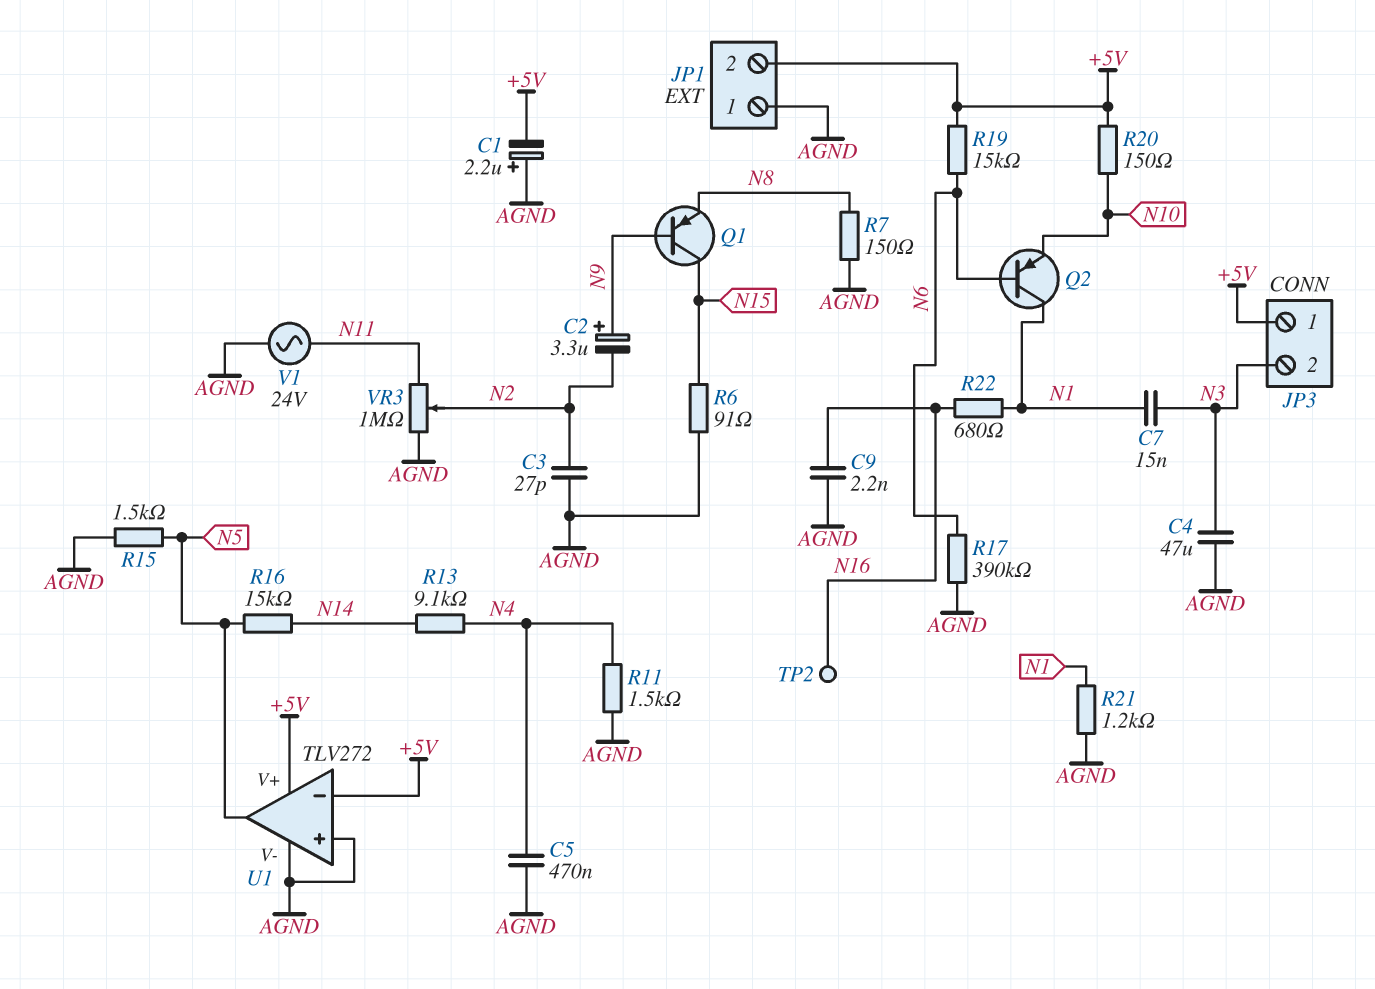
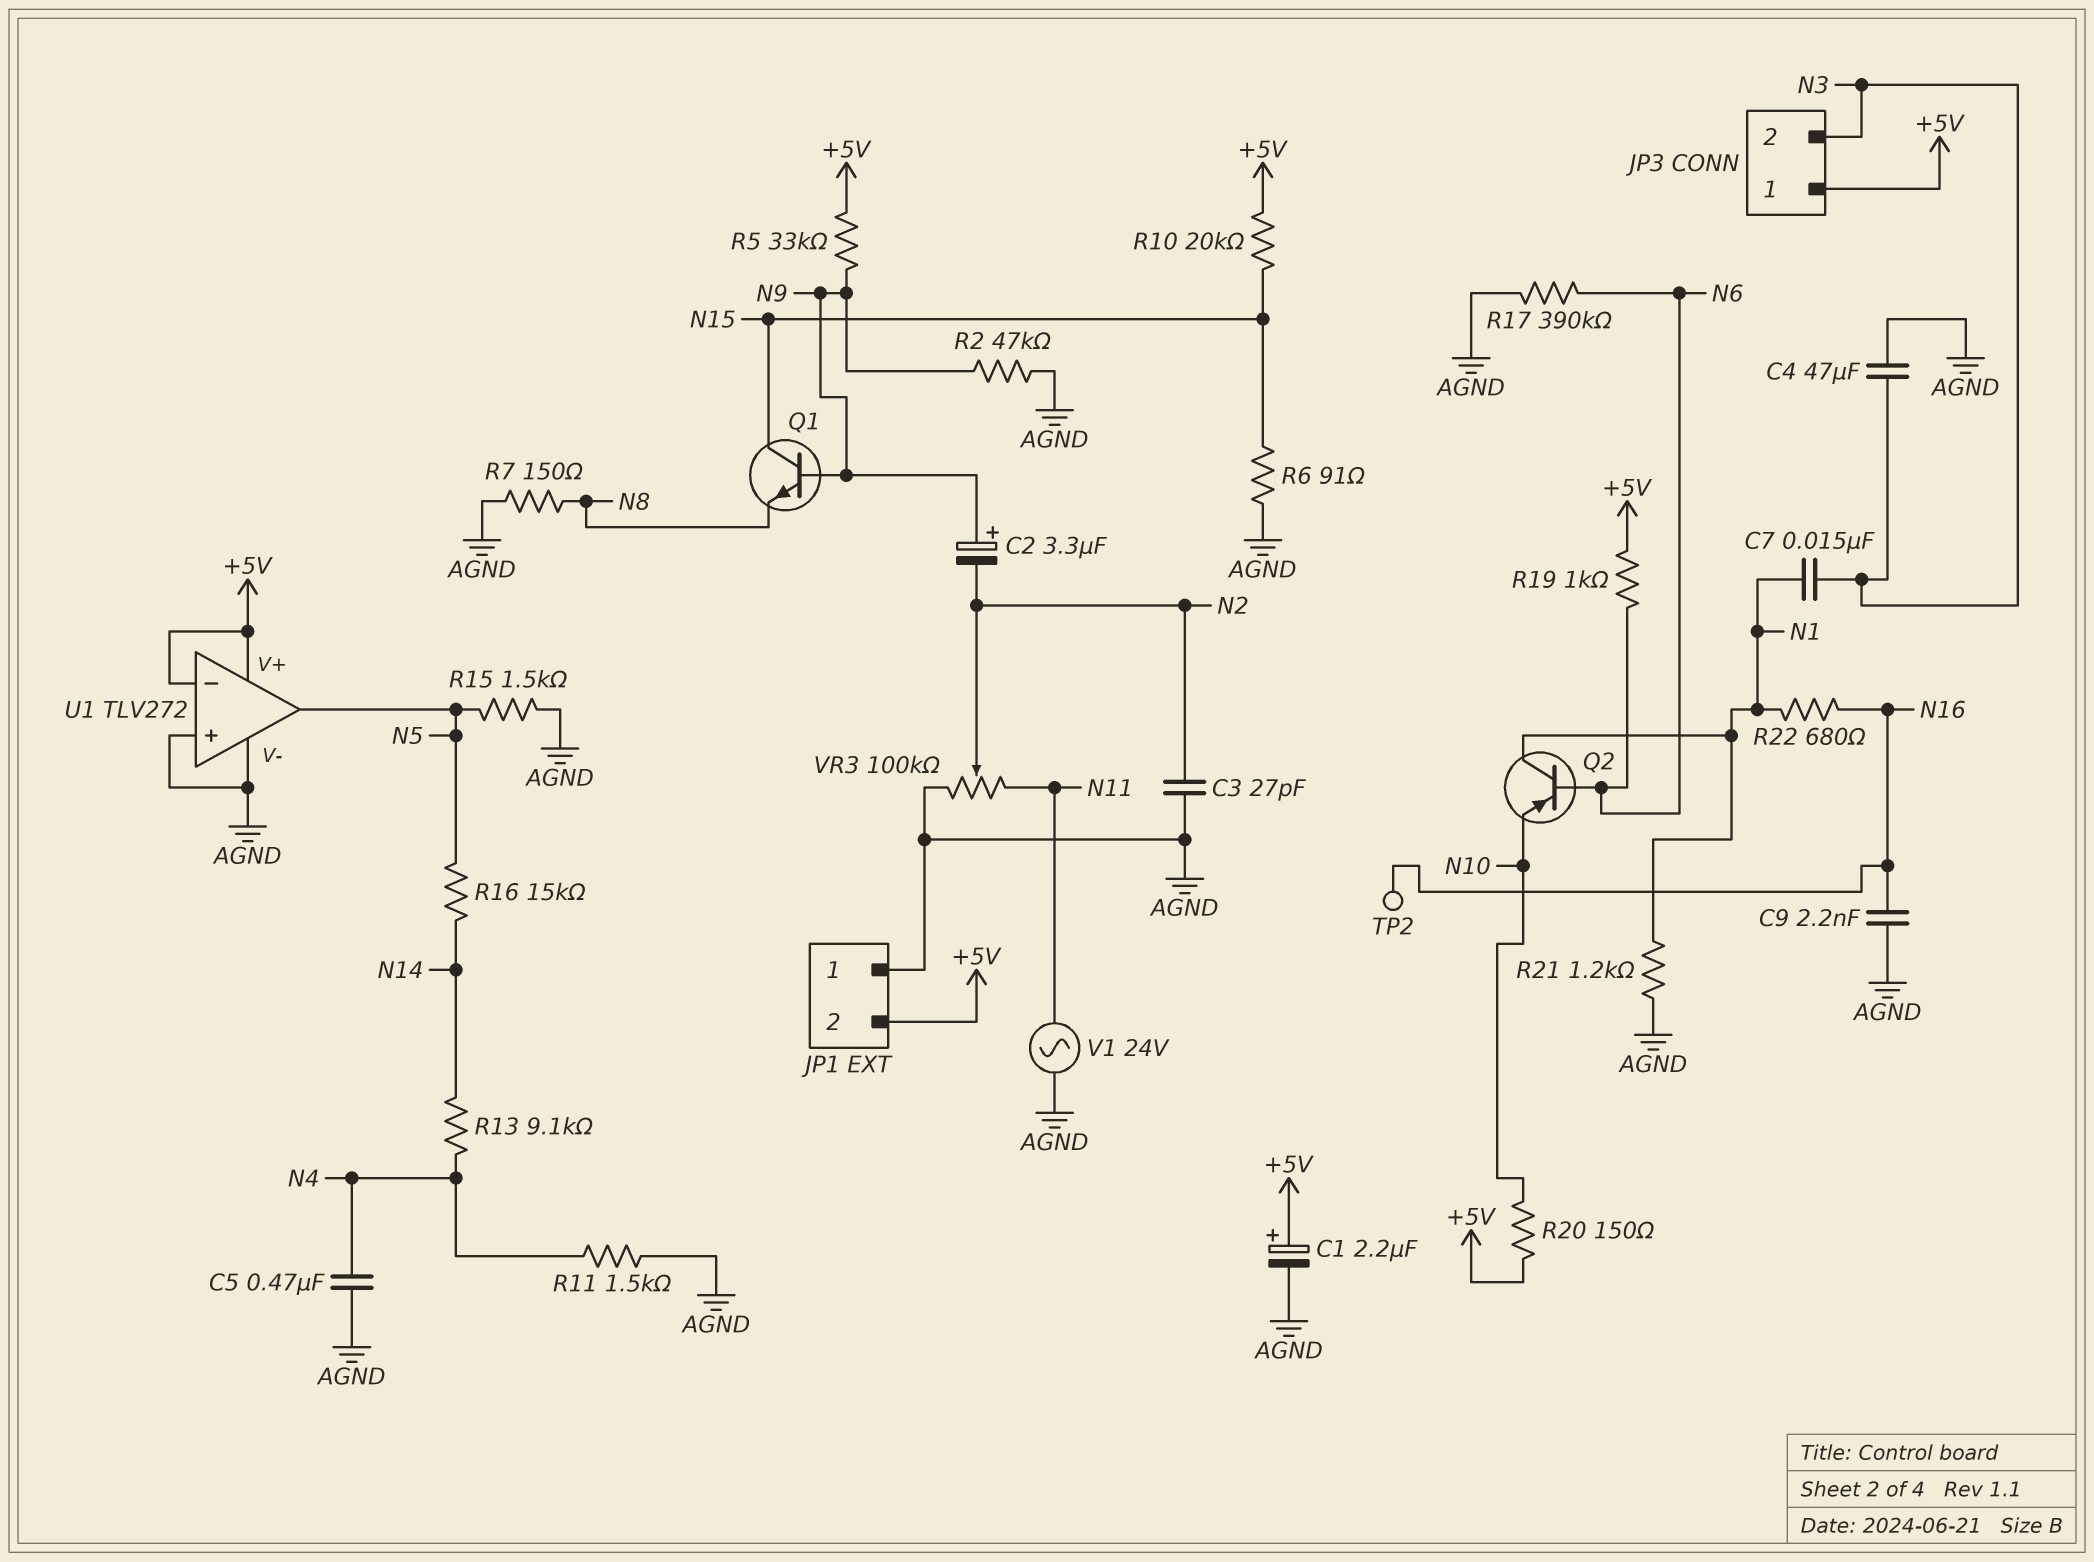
C1: 2.2uF (plus AGND, minus +5V) -> 2.2uF (plus +5V, minus AGND)
Q1: PNP (B N9, C N15, E N8) -> NPN (B N9, C N15, E N8)
R2: none -> 47k (AGND, N9)
R5: none -> 33k (+5V, N9)
R10: none -> 20k (+5V, N15)
R19: 15k (+5V, N6) -> 1k (+5V, N6)
VR3: 1M (AGND, N11, wiper N2) -> 100k (AGND, N11, wiper N2)

